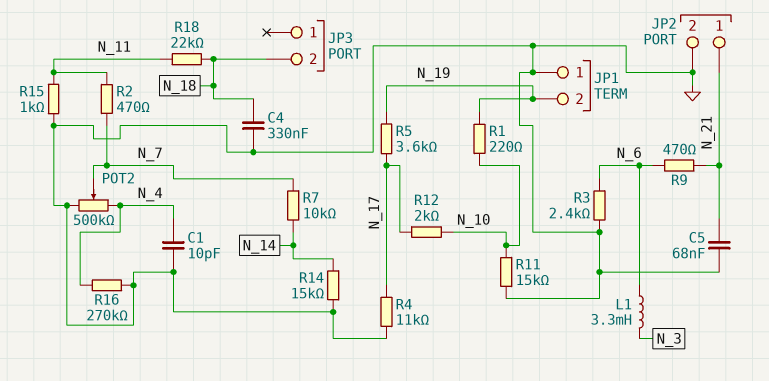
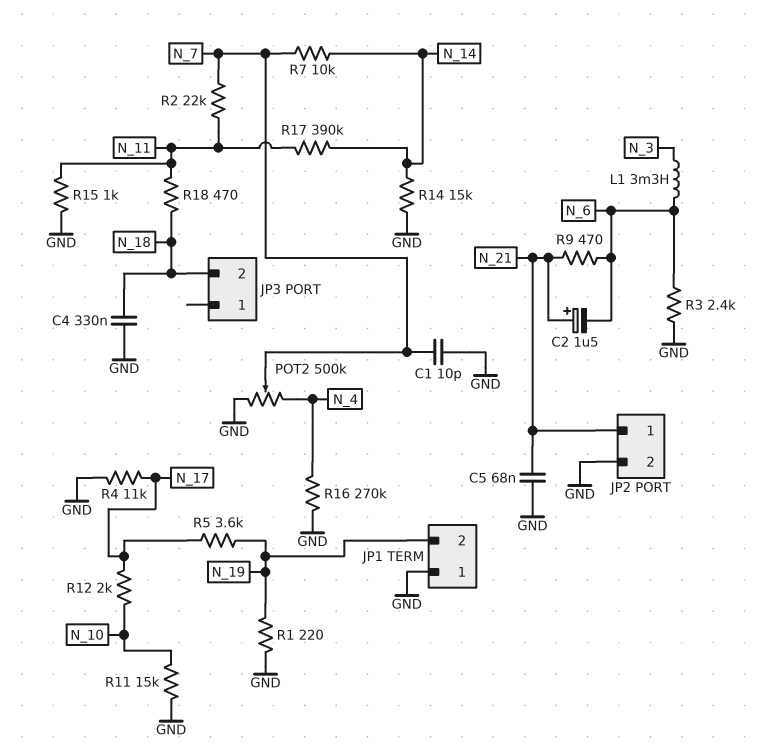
C1: 10pF (GND, N_4) -> 10pF (GND, N_7)
C2: none -> 1.5uF (plus N_21, minus N_6)
R1: 220 (N_10, N_19) -> 220 (GND, N_19)
R2: 470 (N_7, N_11) -> 22k (N_7, N_11)
R17: none -> 390k (N_11, N_14)
R18: 22k (N_11, N_18) -> 470 (N_11, N_18)

